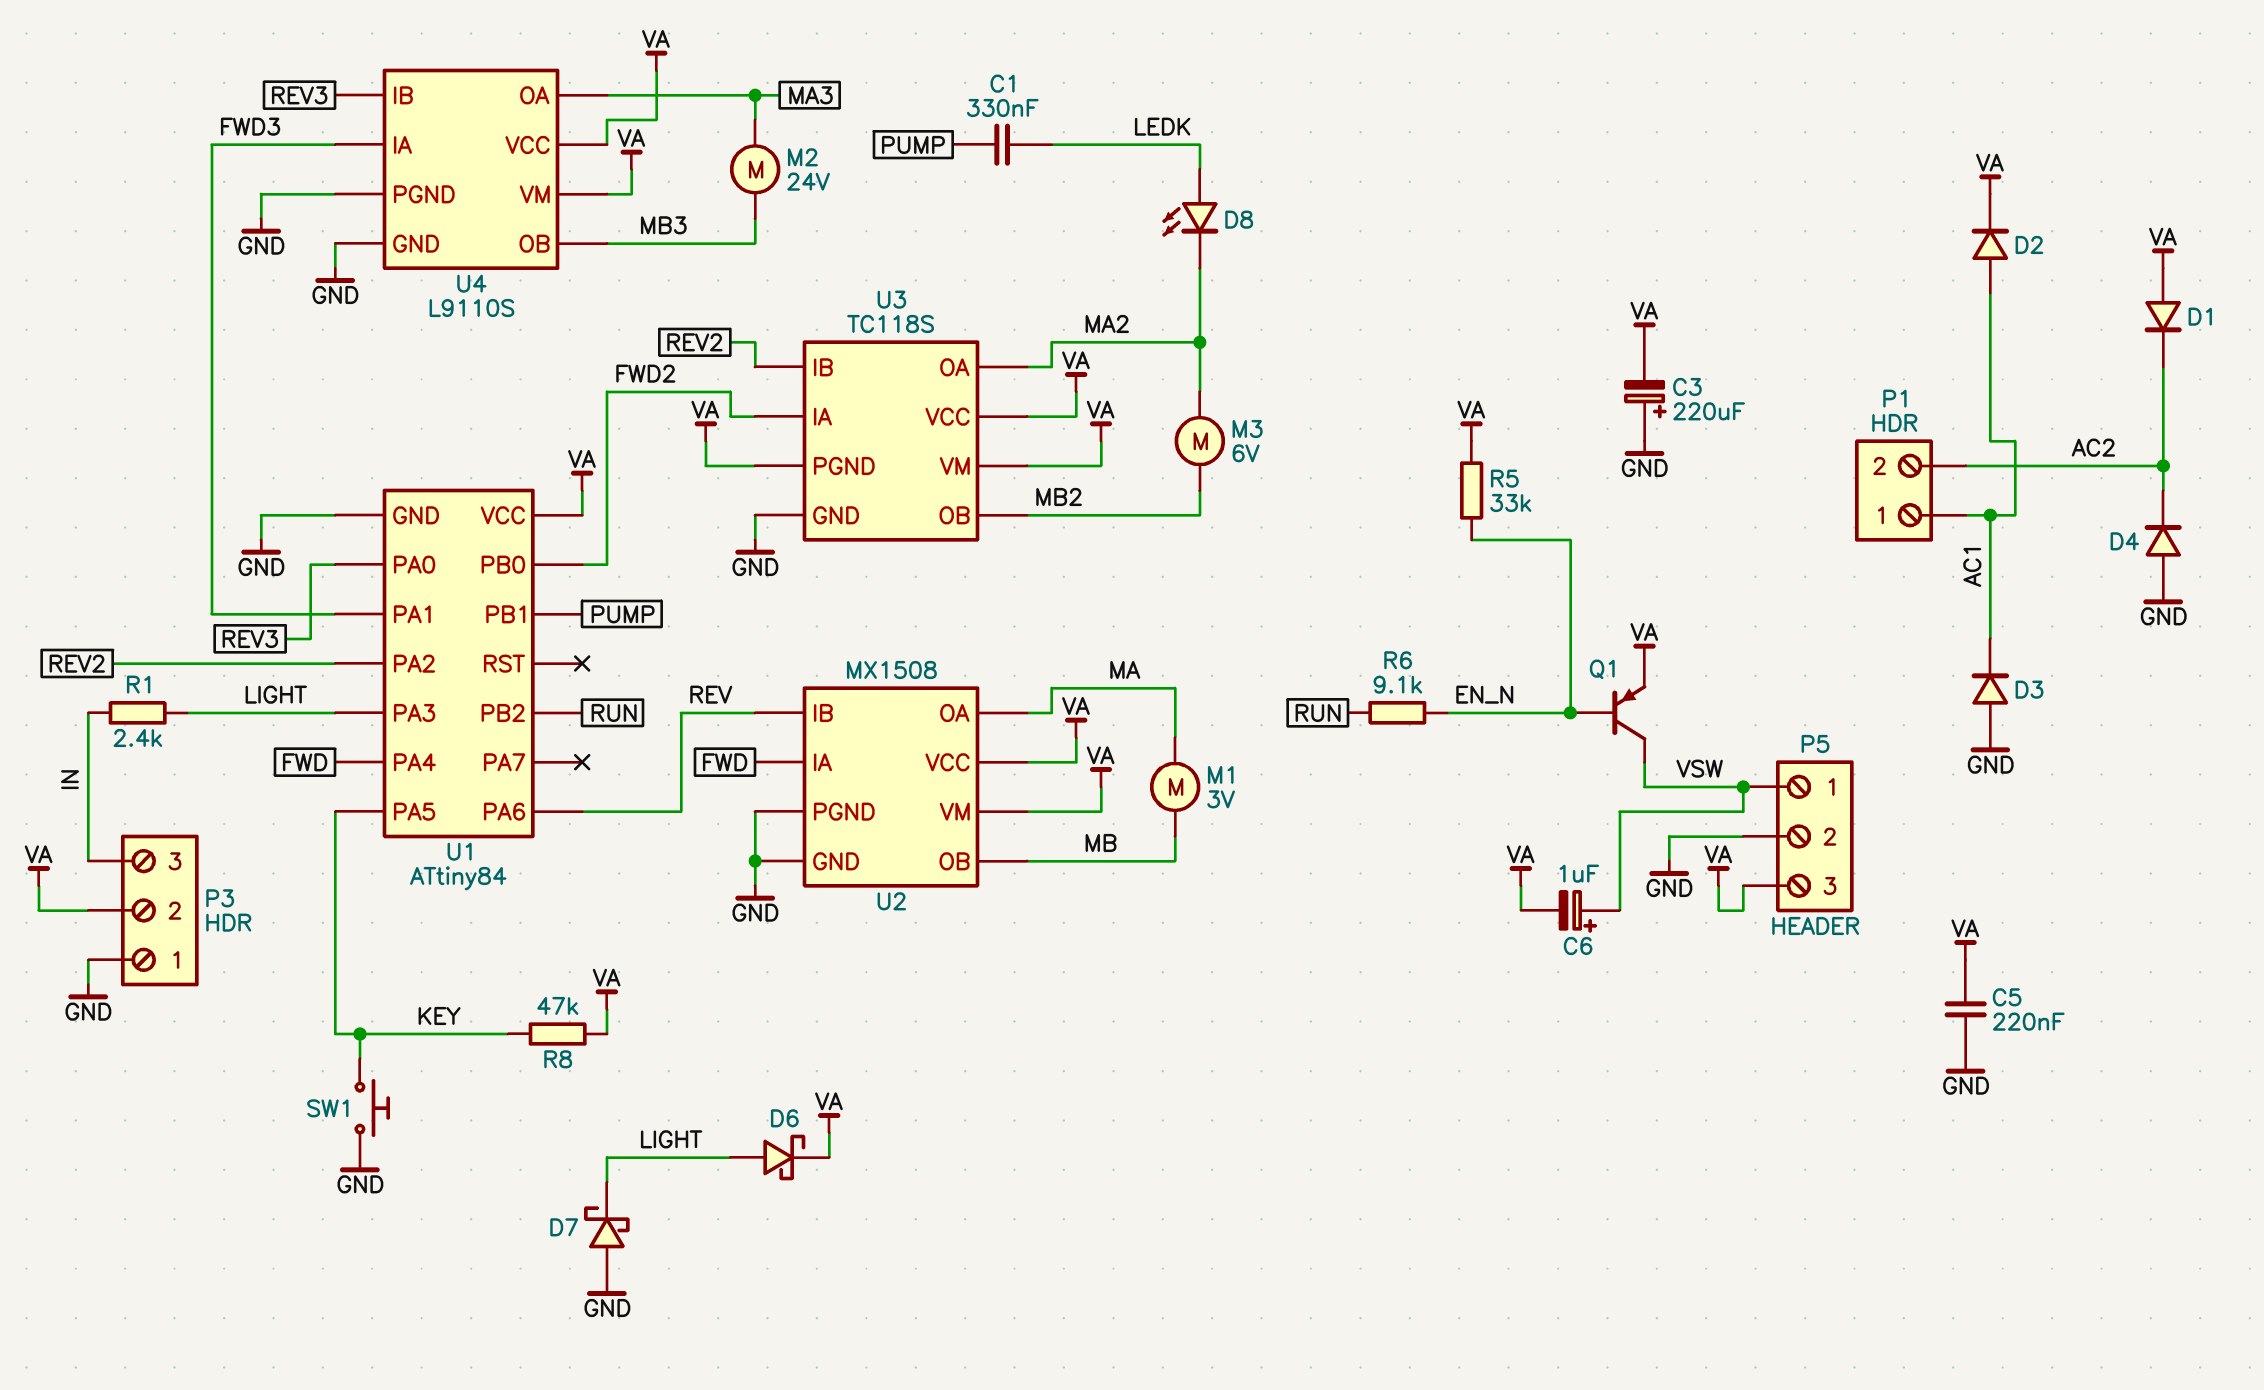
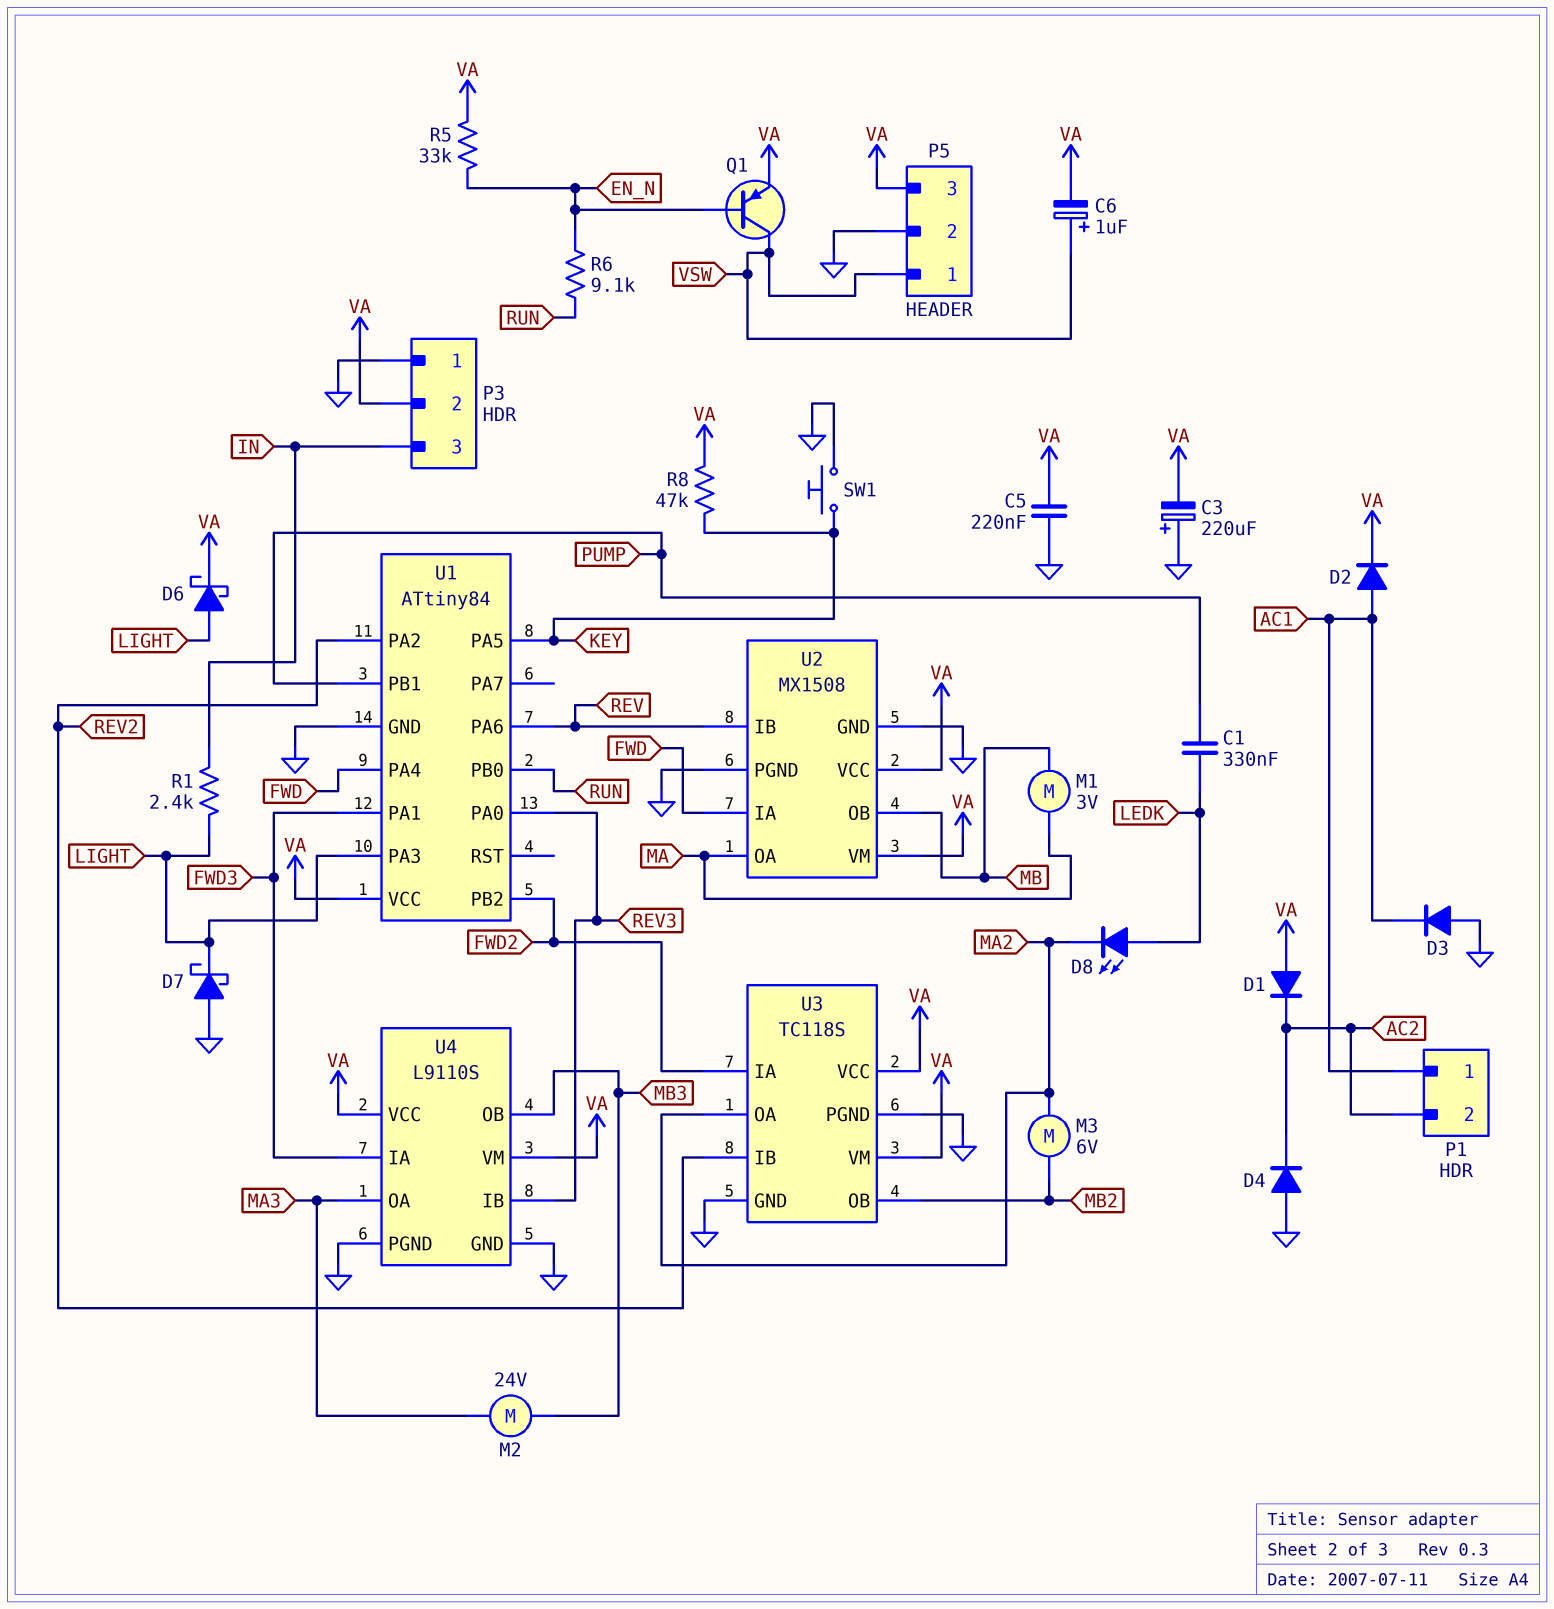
U1 pin PB0: FWD2 -> RUN
U1 pin PB2: RUN -> FWD2
U3 pin PGND: VA -> GND

